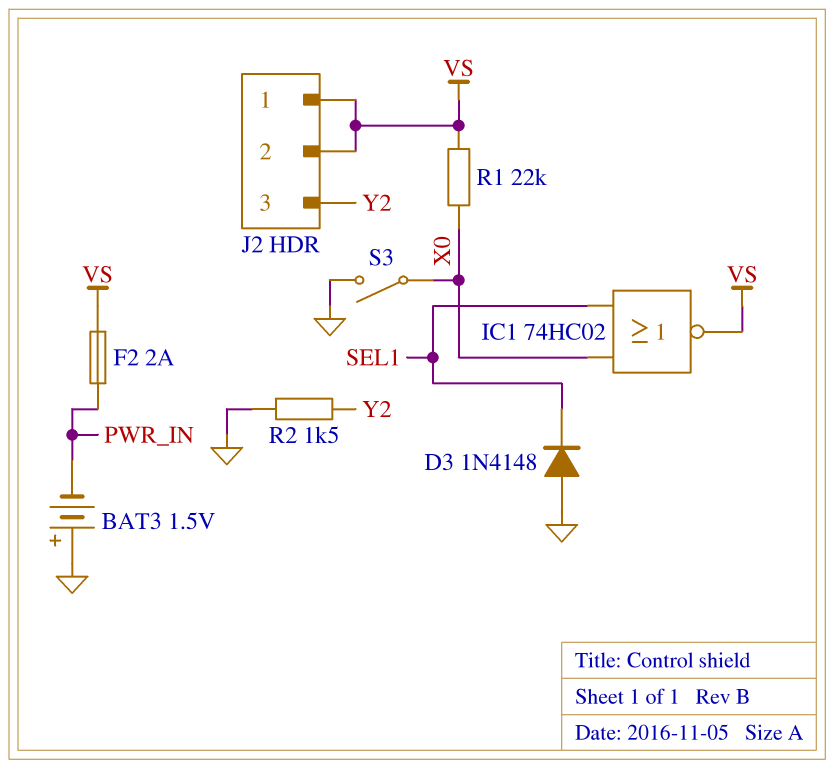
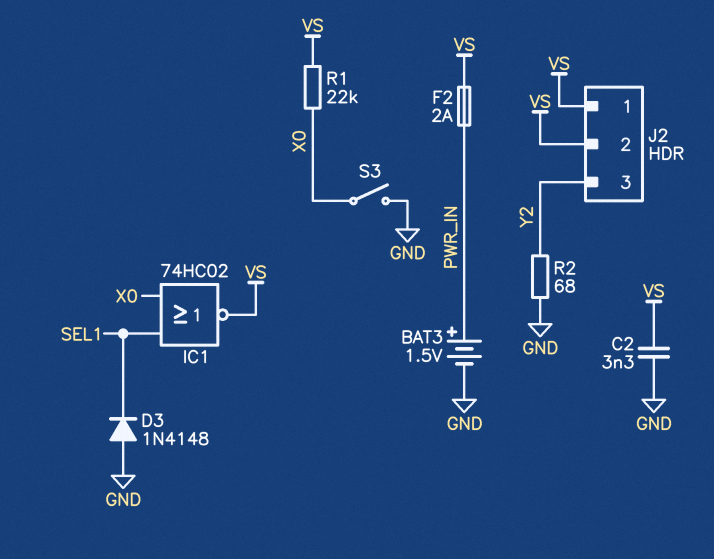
BAT3: 1.5V (plus GND, minus PWR_IN) -> 1.5V (plus PWR_IN, minus GND)
C2: none -> 3.3nF (GND, VS)
R2: 1.5k (GND, Y2) -> 68 (GND, Y2)

